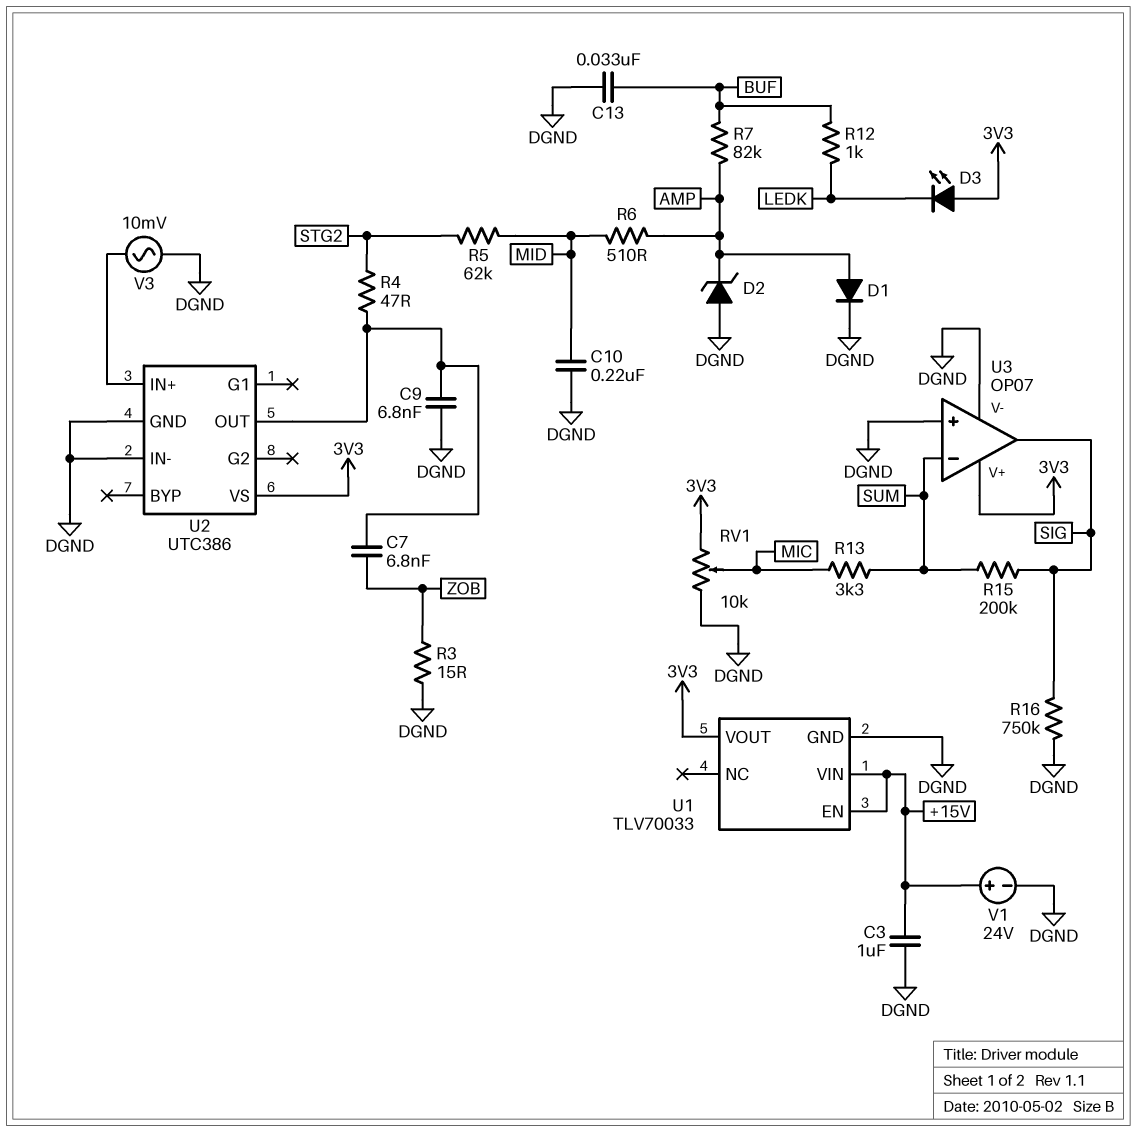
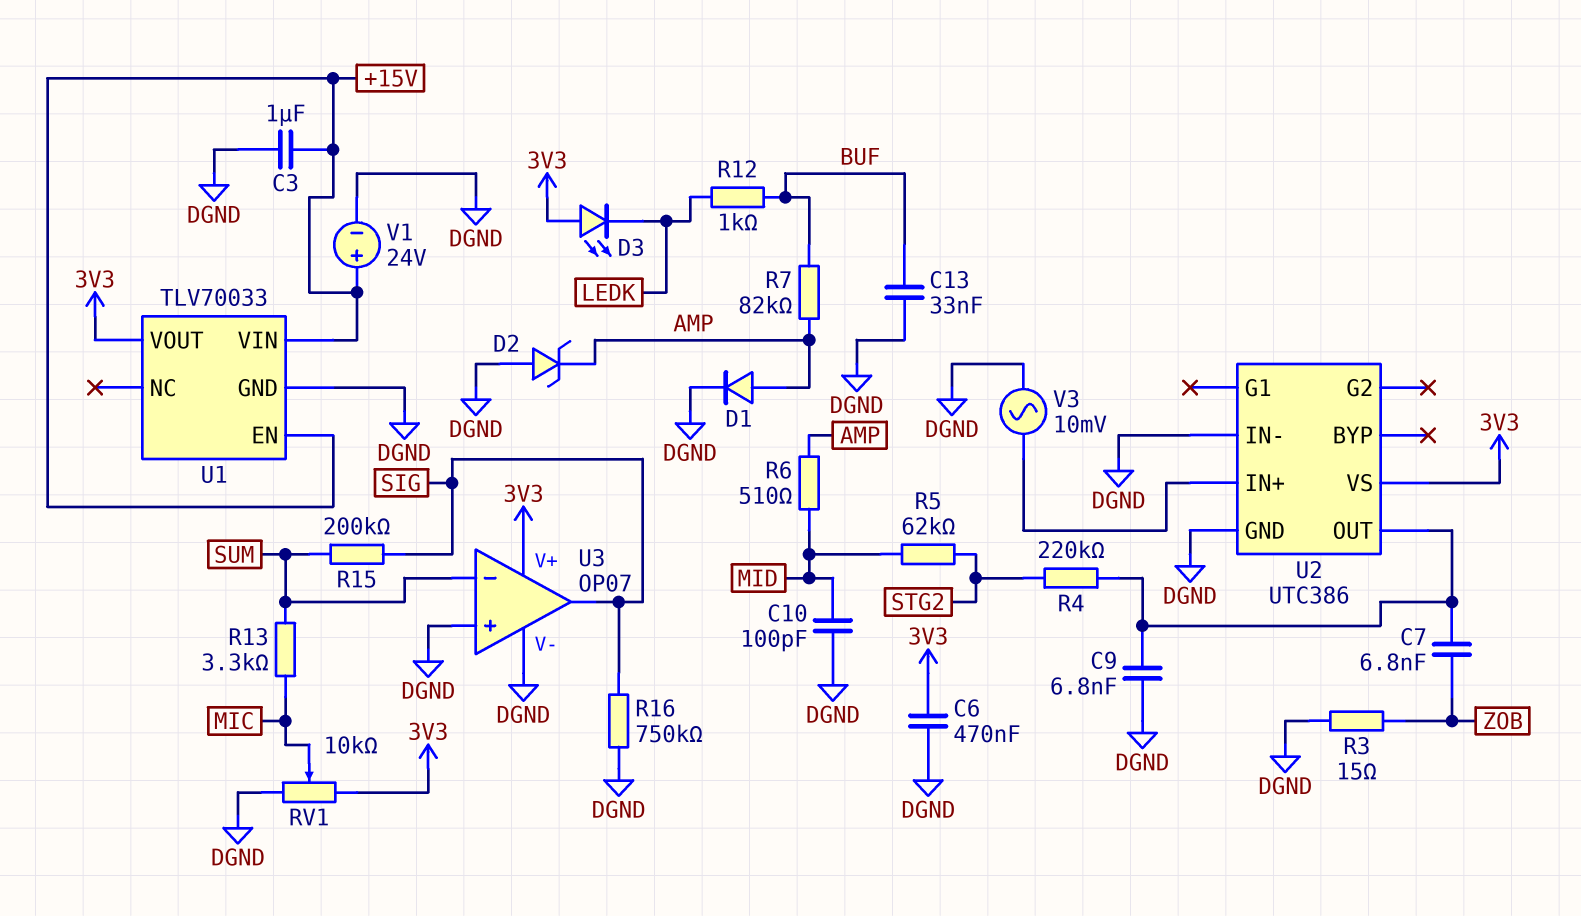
C6: none -> 470nF (3V3, DGND)
C10: 220nF (DGND, MID) -> 100pF (DGND, MID)
R4: 47 (STG2, U2/OUT) -> 220k (STG2, U2/OUT)

